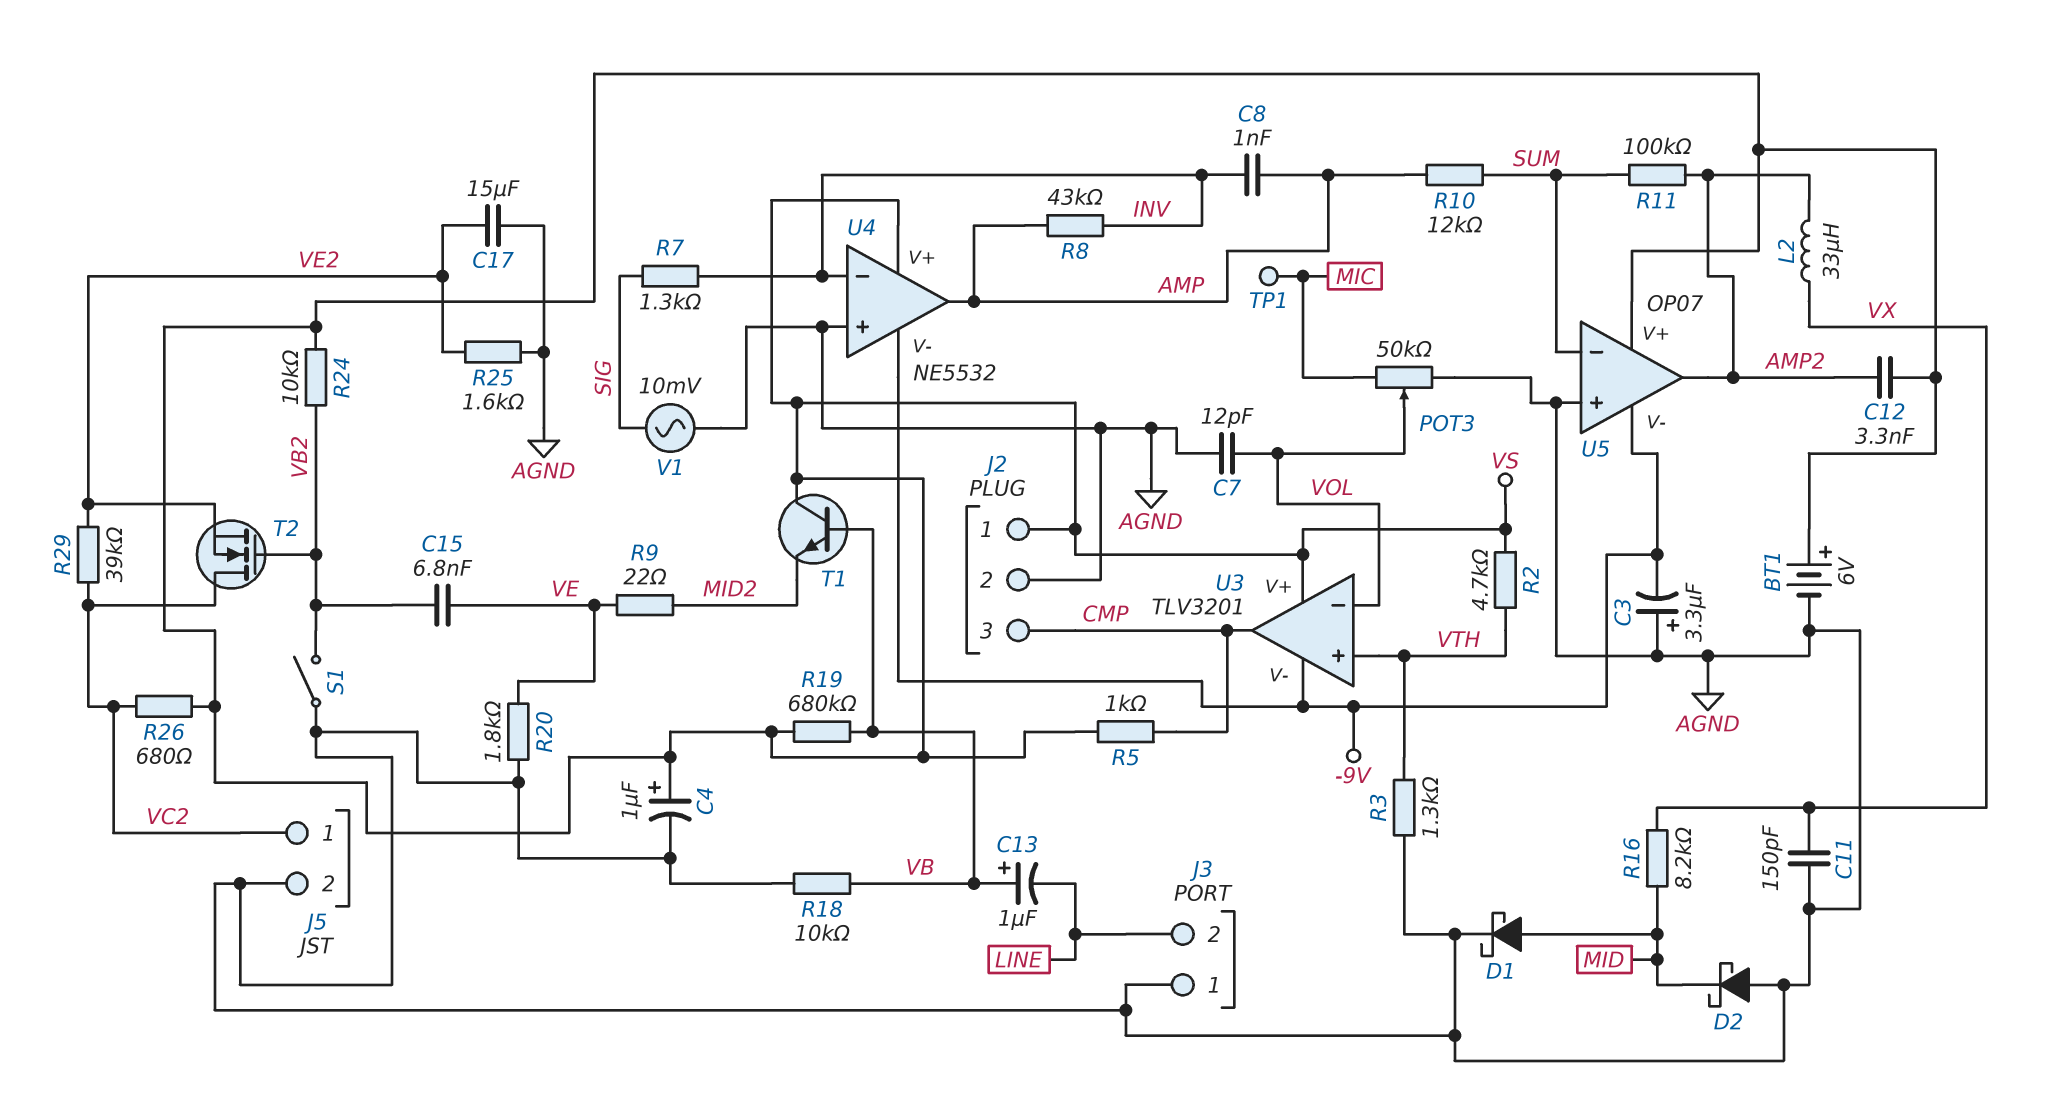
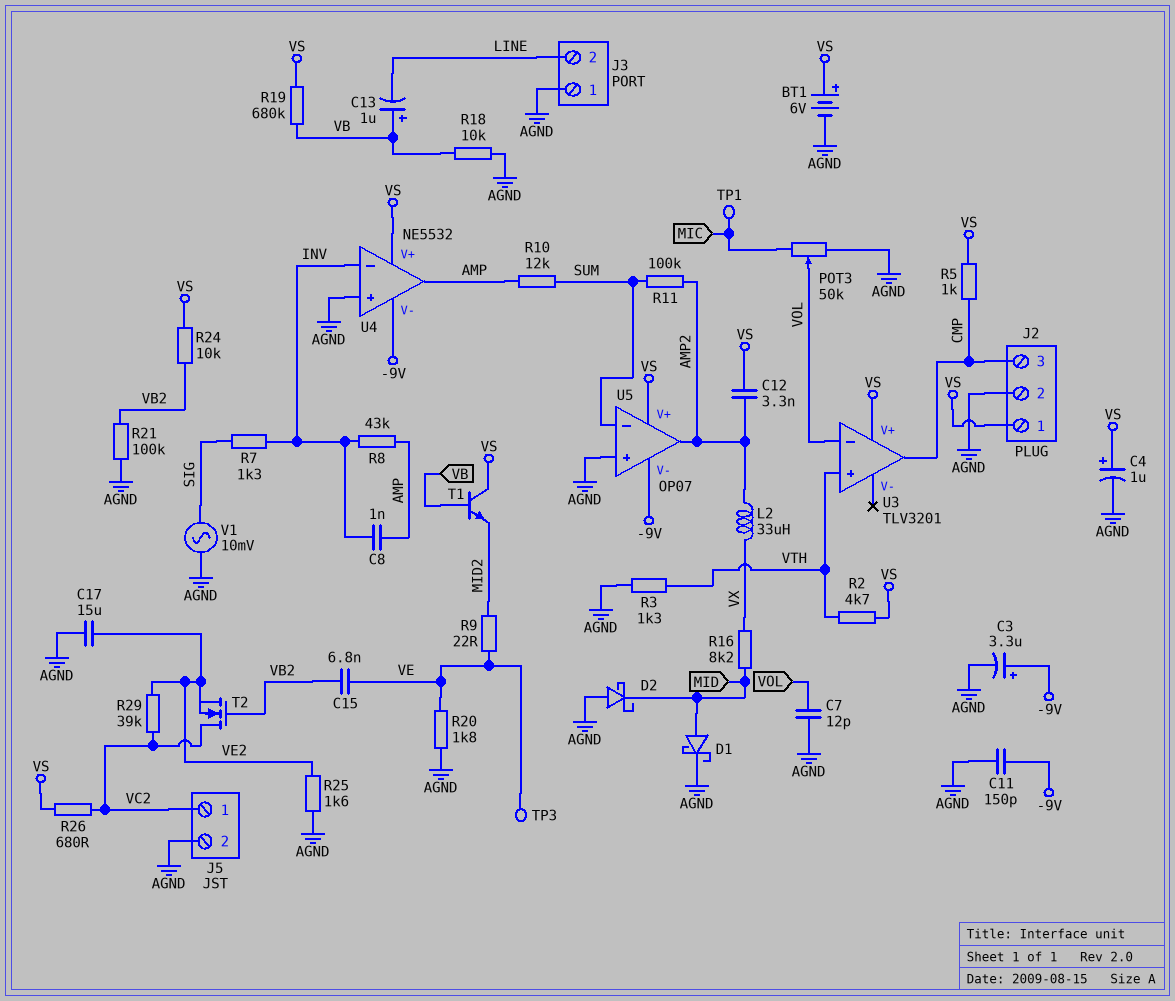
C3: 3.3uF (plus AGND, minus -9V) -> 3.3uF (plus -9V, minus AGND)
C11: 150pF (AGND, VX) -> 150pF (-9V, AGND)
R21: none -> 100k (AGND, VB2)
S1: switch (AGND, VB2) -> none
TP3: none -> test point (VE)
U3 pin V-: -9V -> none

